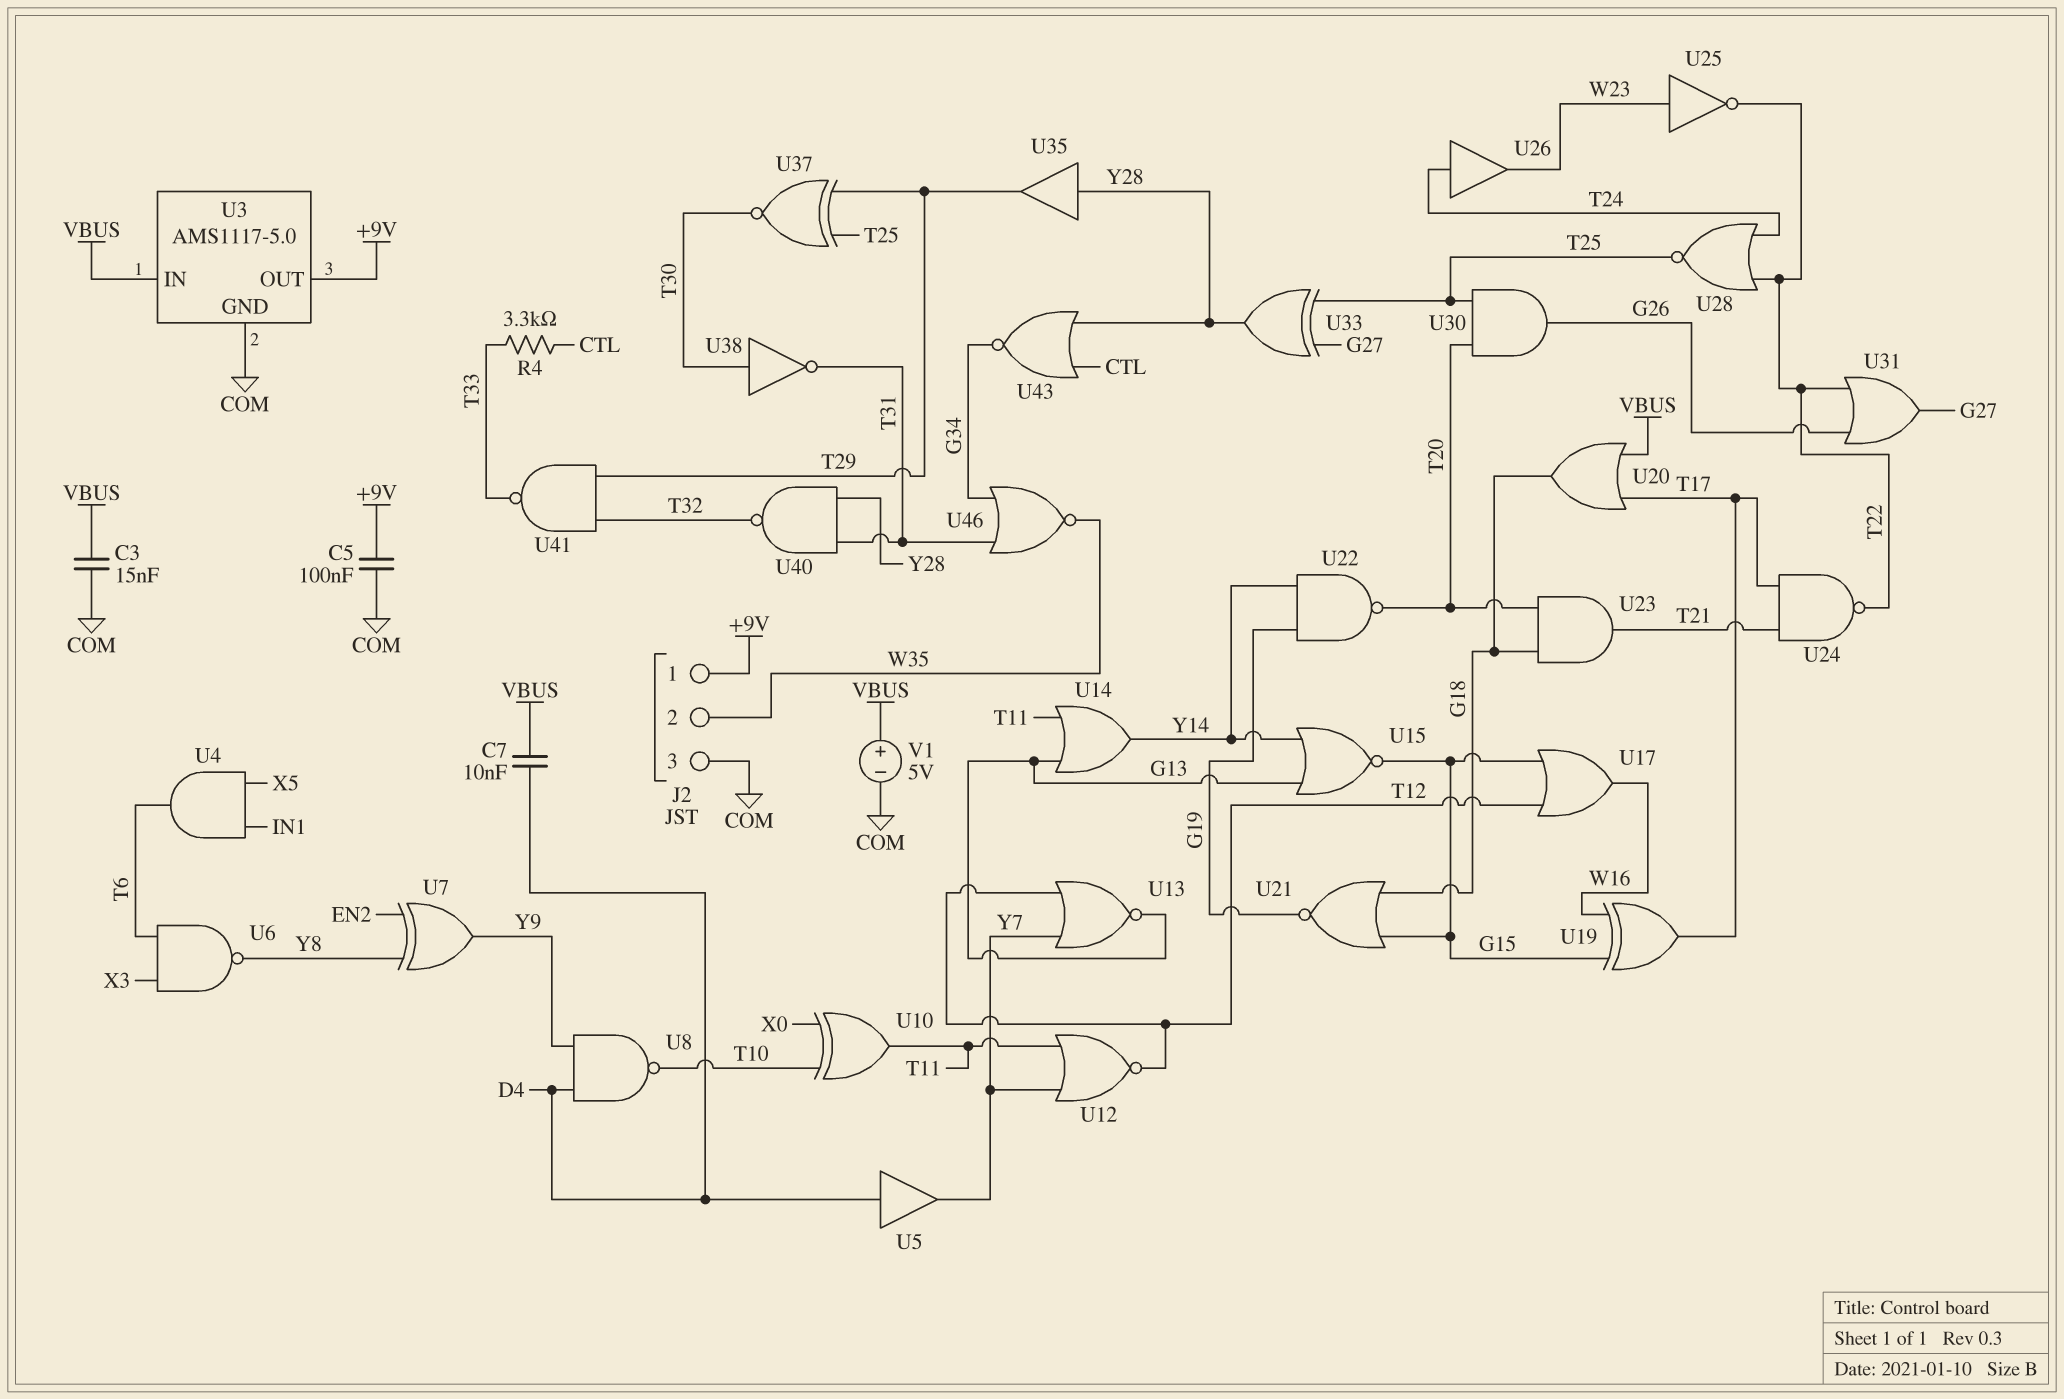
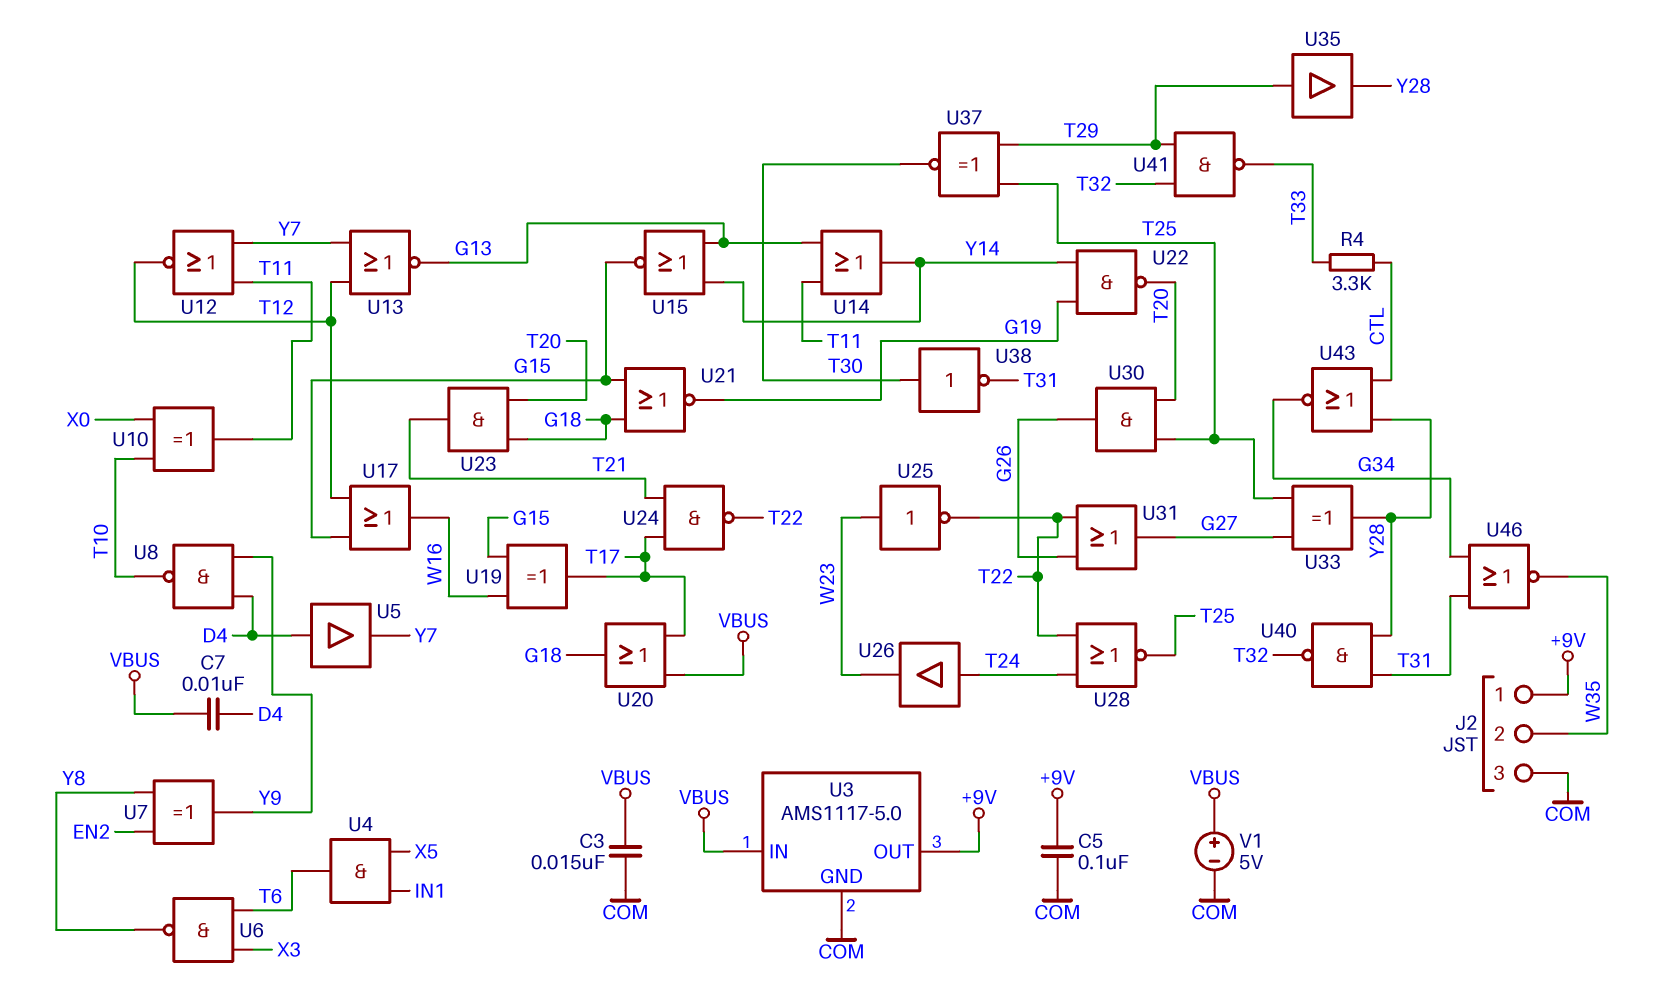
U35: buffer (in Y28, out T29) -> buffer (in T29, out Y28)

